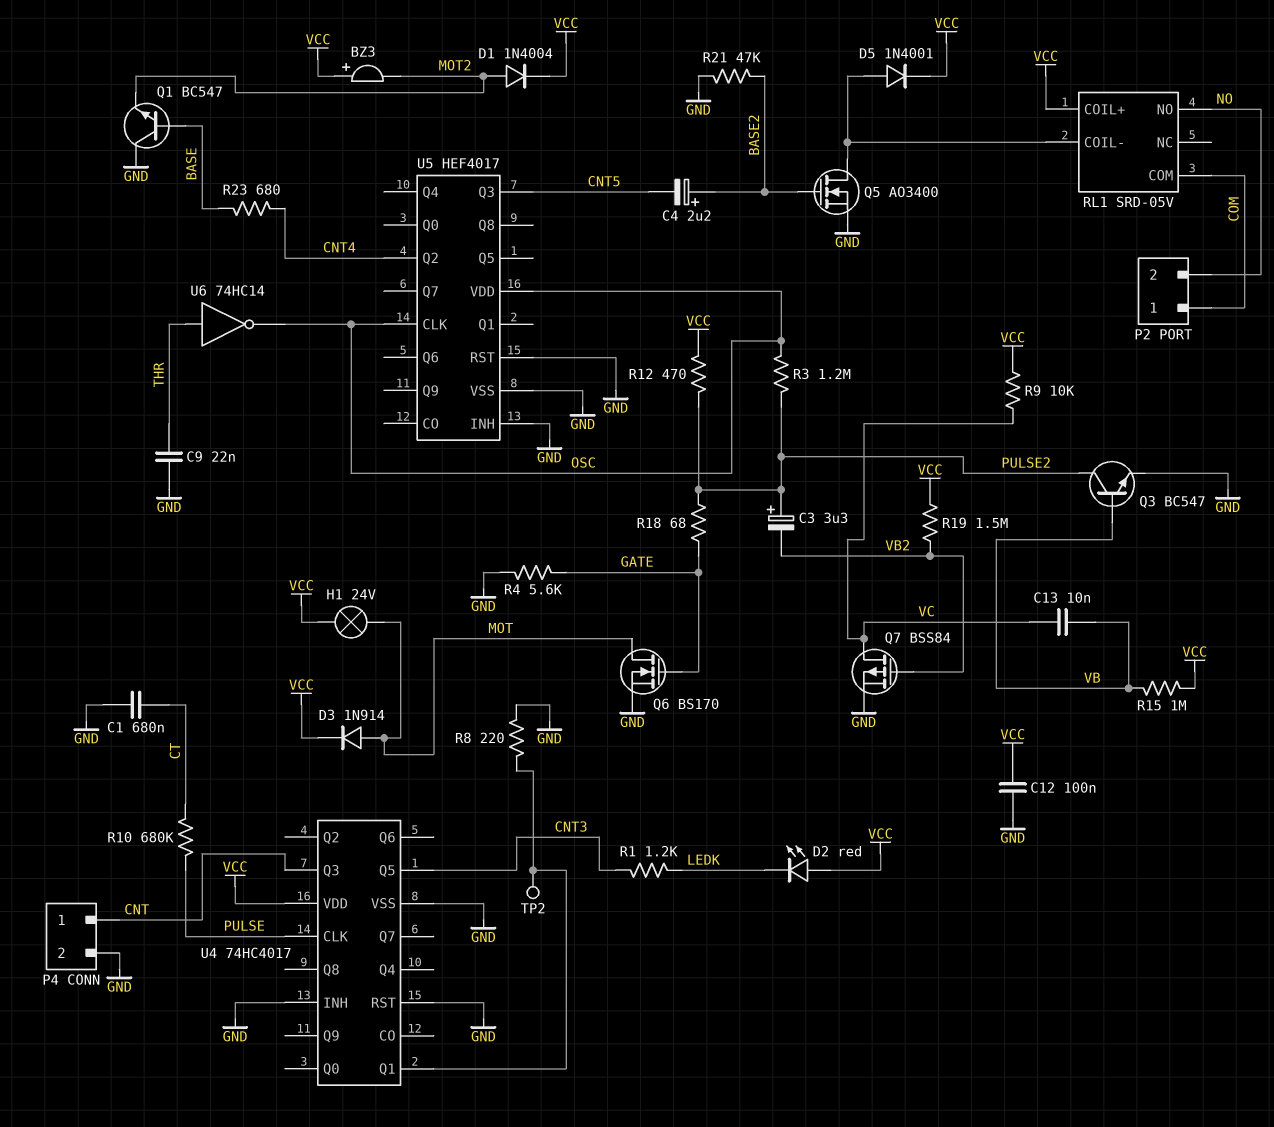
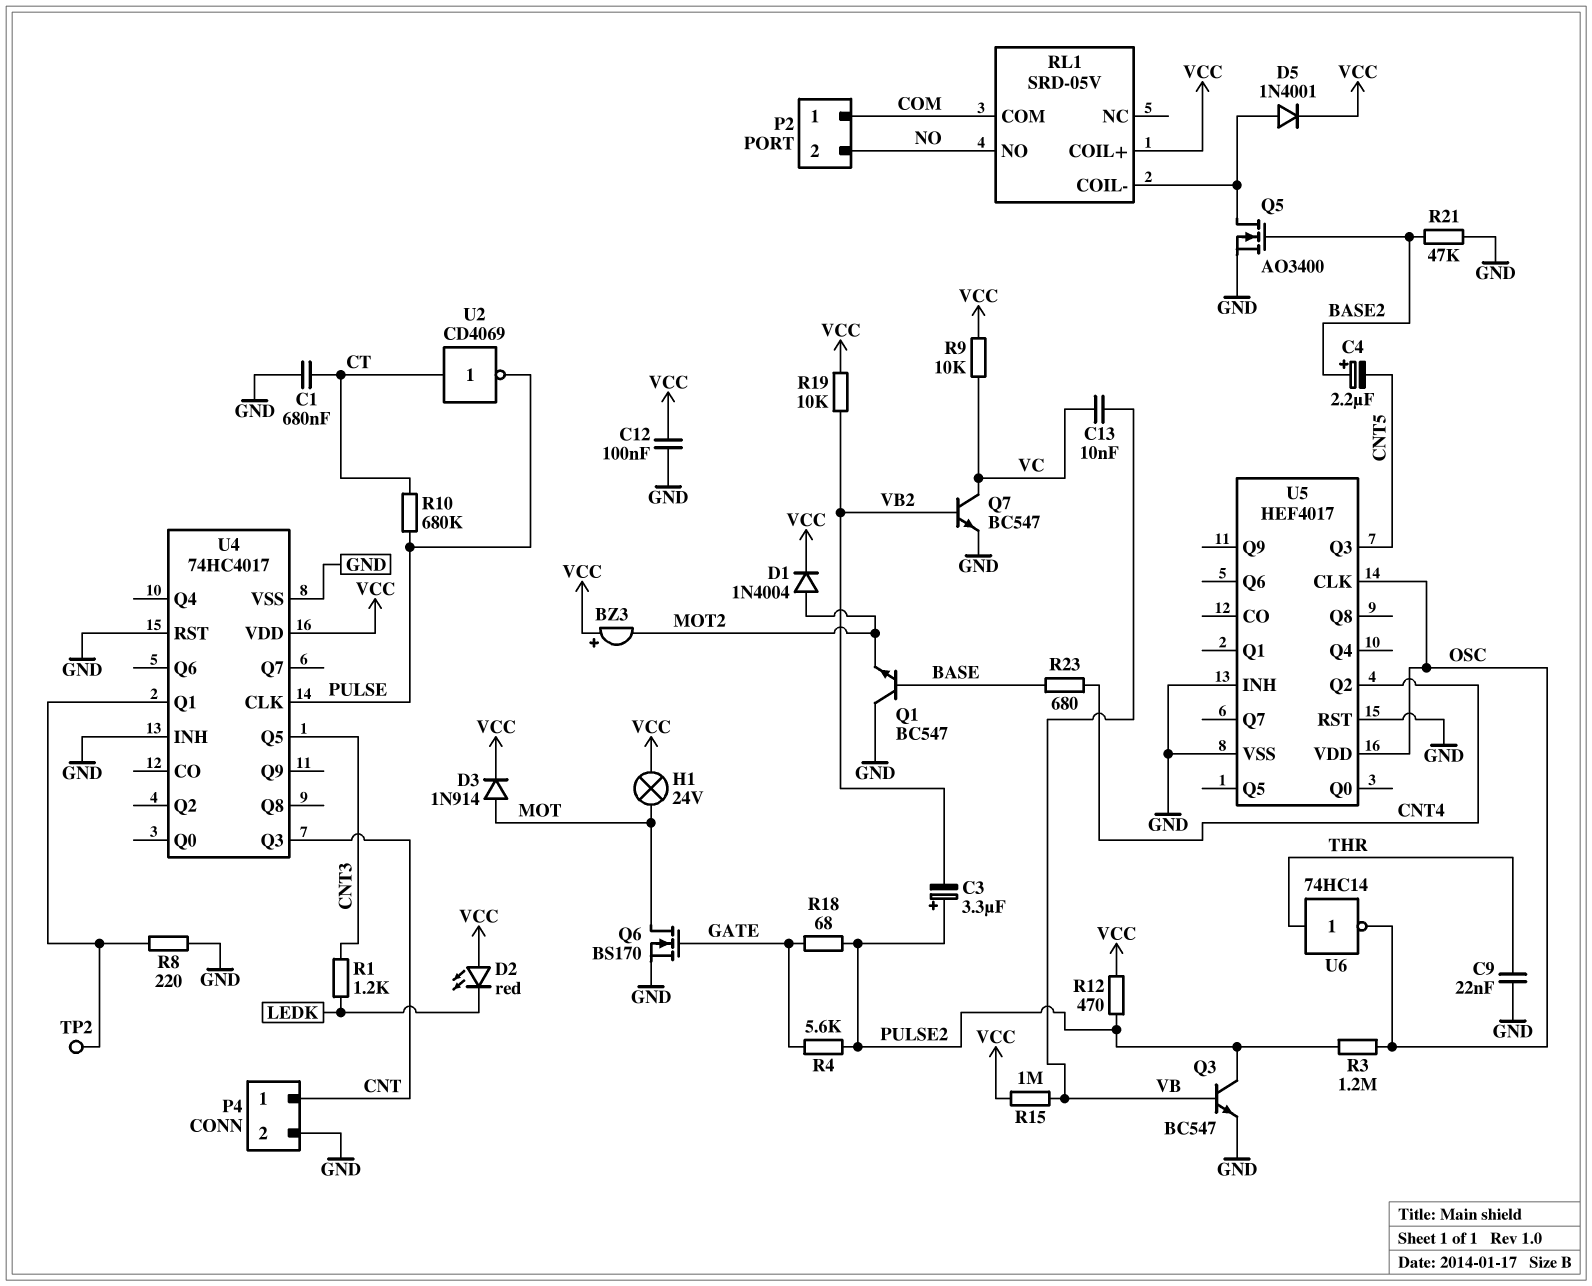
Q7: PMOS BSS84 (G VB2, D VC, S GND) -> NPN BC547 (B VB2, C VC, E GND)
R4: 5.6k (GATE, GND) -> 5.6k (GATE, PULSE2)
R19: 1.5M (VB2, VCC) -> 10k (VB2, VCC)
U2: none -> NOT CD4069 (in CT, out PULSE)

